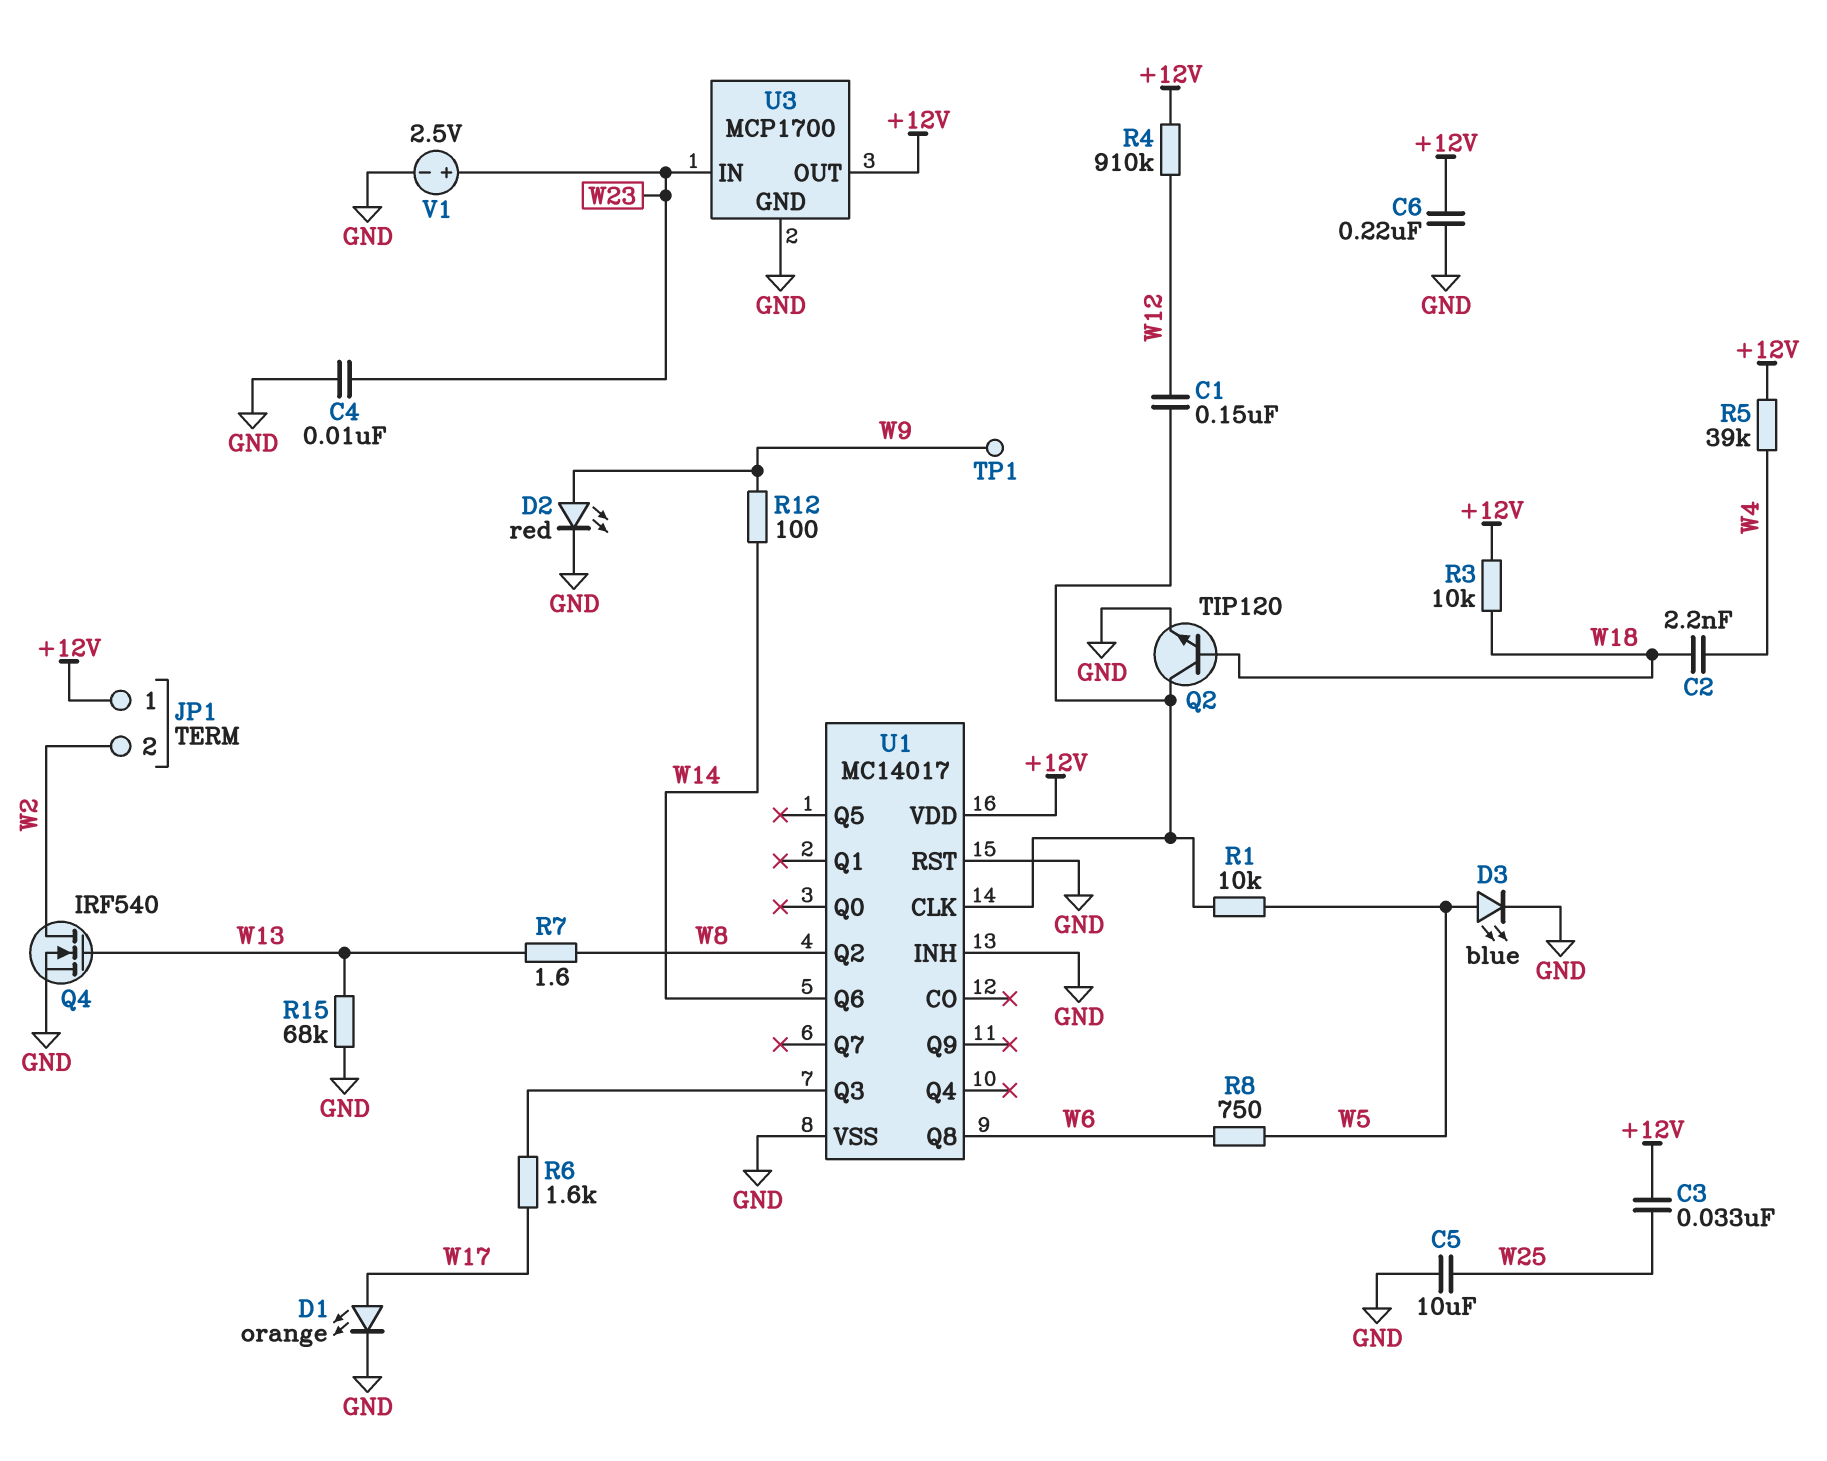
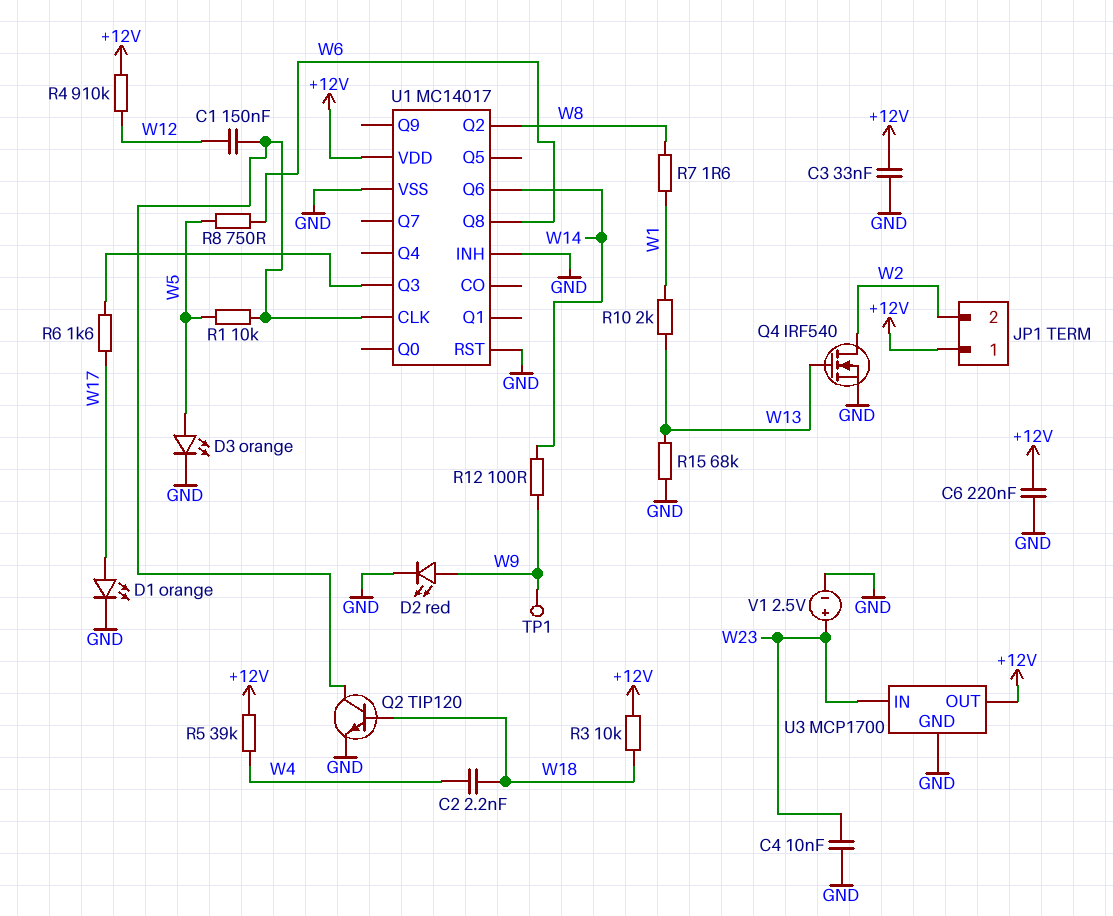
C3: 33nF (+12V, W25) -> 33nF (+12V, GND)
C5: 10uF (GND, W25) -> none
D3: LED blue (A W5, K GND) -> LED orange (A W5, K GND)
R7: 1.6 (W8, W13) -> 1.6 (W1, W8)
R10: none -> 2k (W1, W13)

